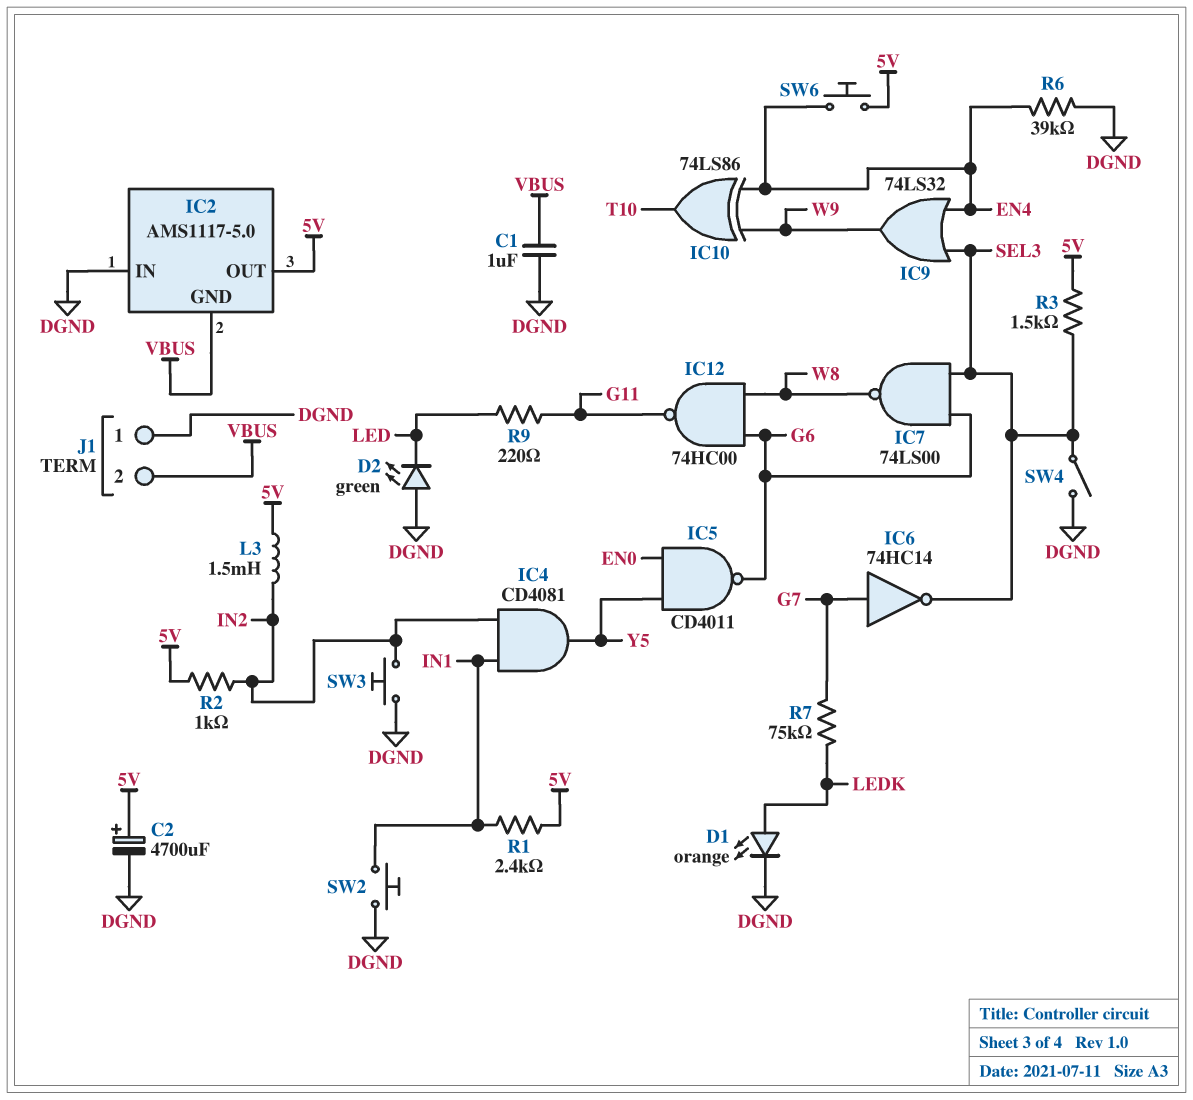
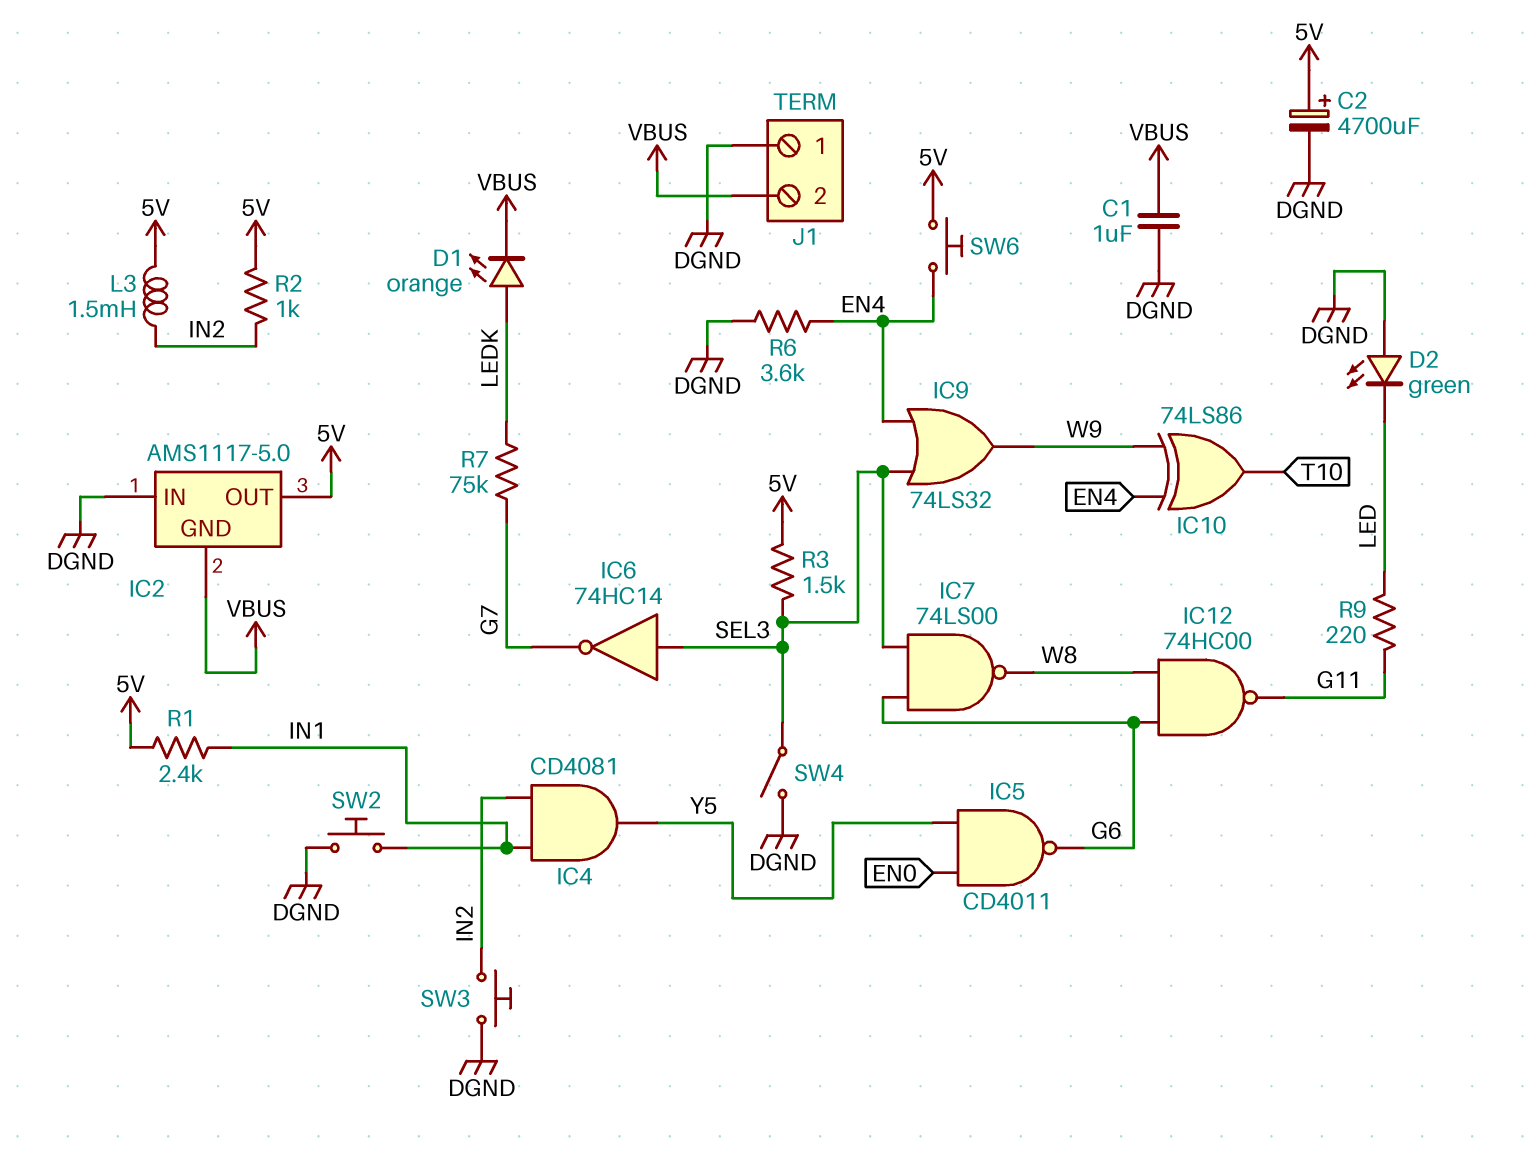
D1: LED orange (A LEDK, K DGND) -> LED orange (A LEDK, K VBUS)
IC6: NOT 74HC14 (in G7, out SEL3) -> NOT 74HC14 (in SEL3, out G7)
R6: 39k (DGND, EN4) -> 3.6k (DGND, EN4)

